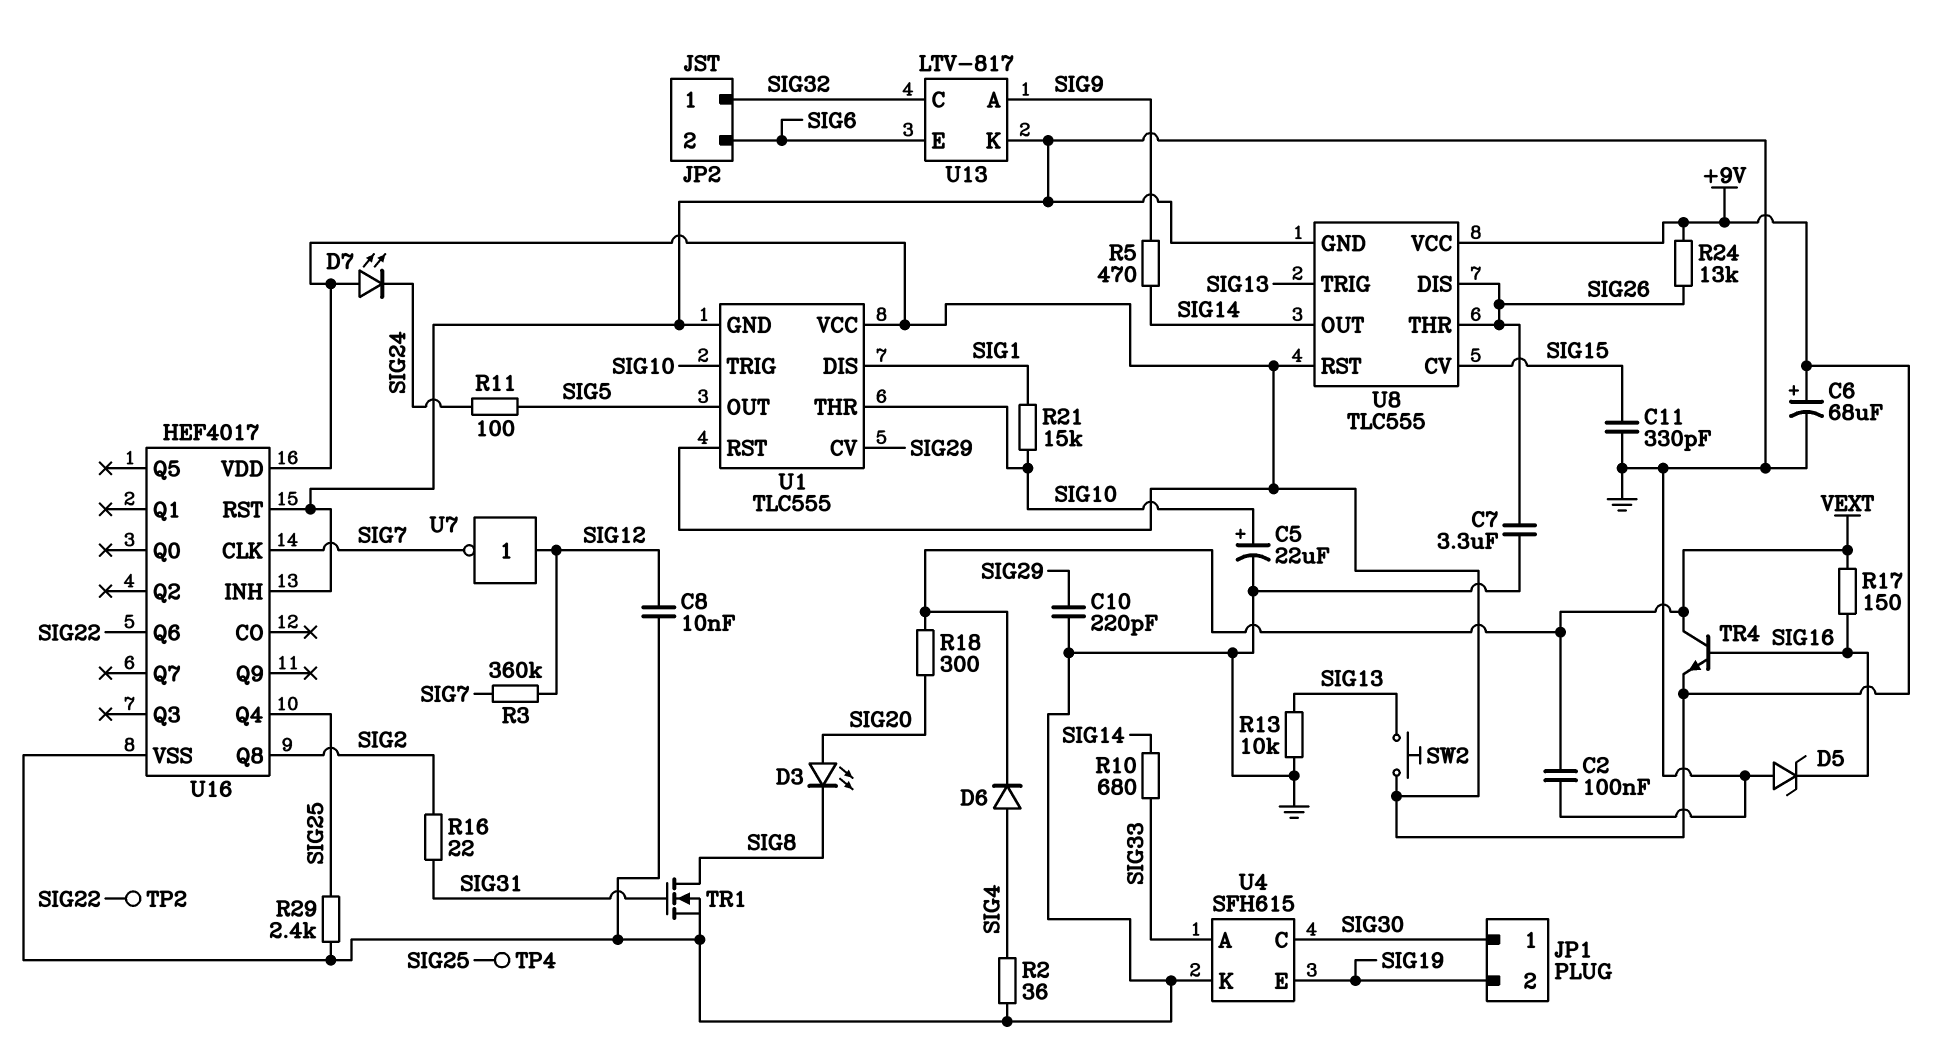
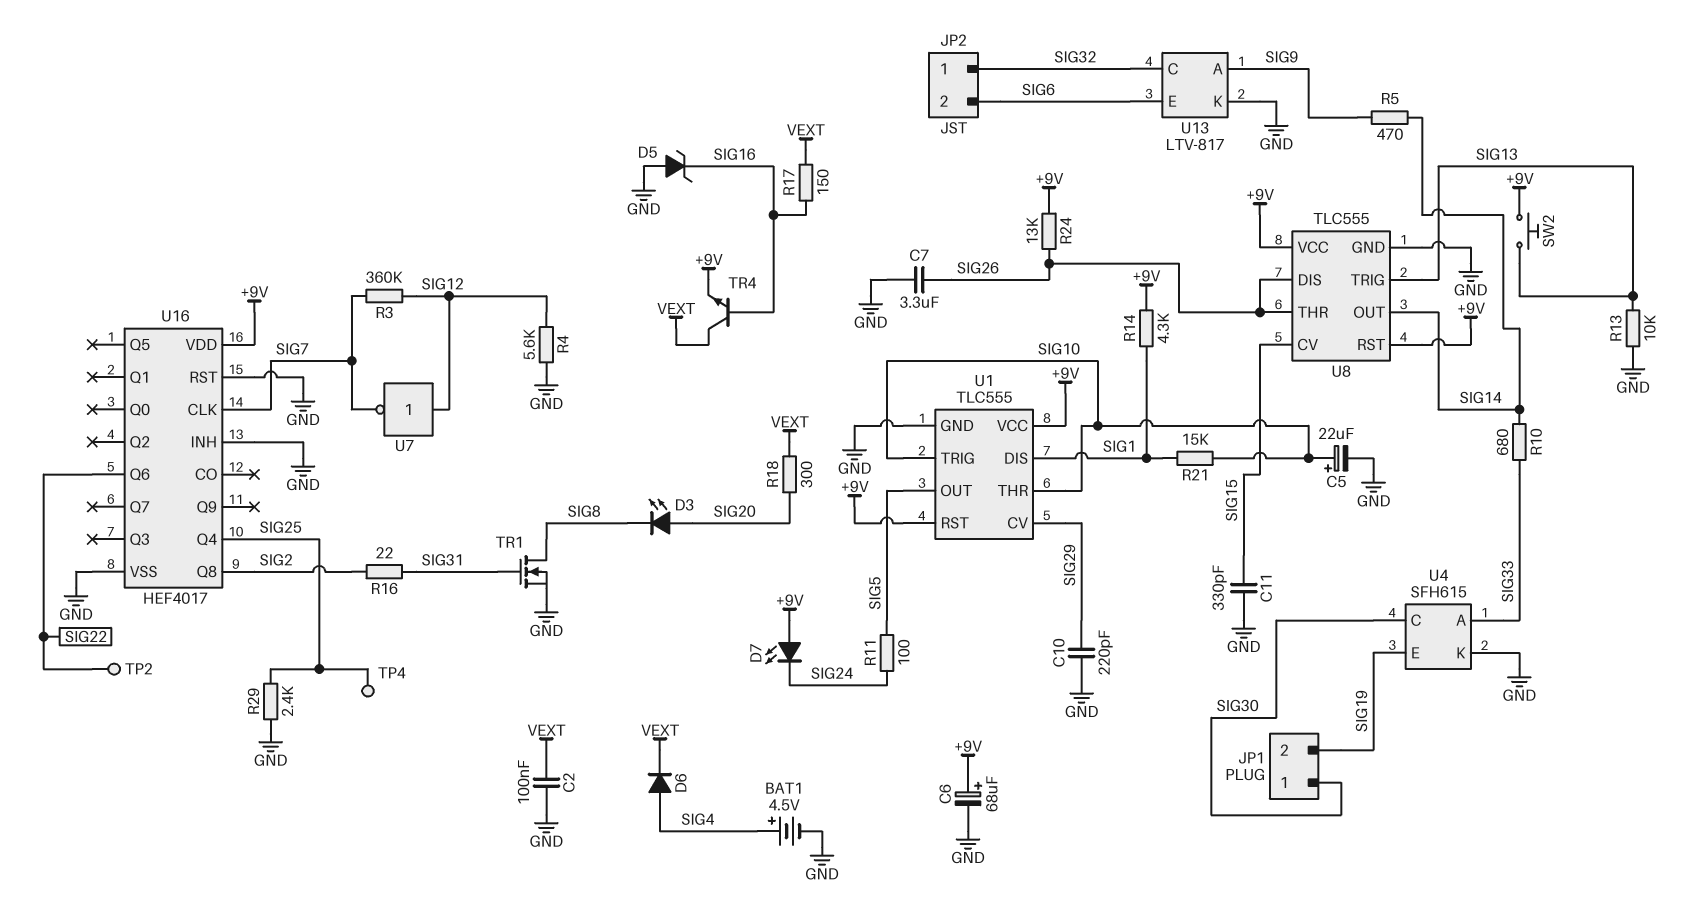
BAT1: none -> 4.5V (plus SIG4, minus GND)
C8: 10nF (GND, SIG12) -> none
R2: 36 (GND, SIG4) -> none
R4: none -> 5.6k (GND, SIG12)
R14: none -> 4.3k (+9V, SIG1)

